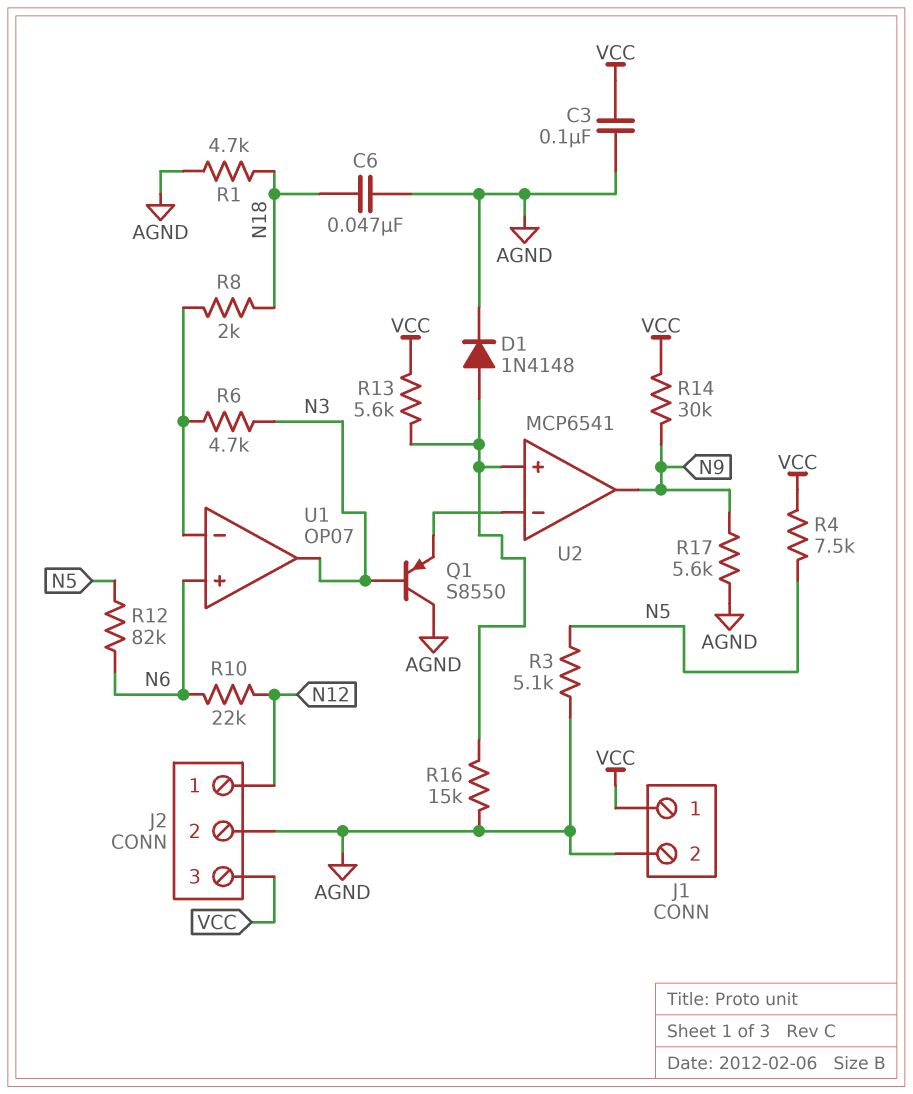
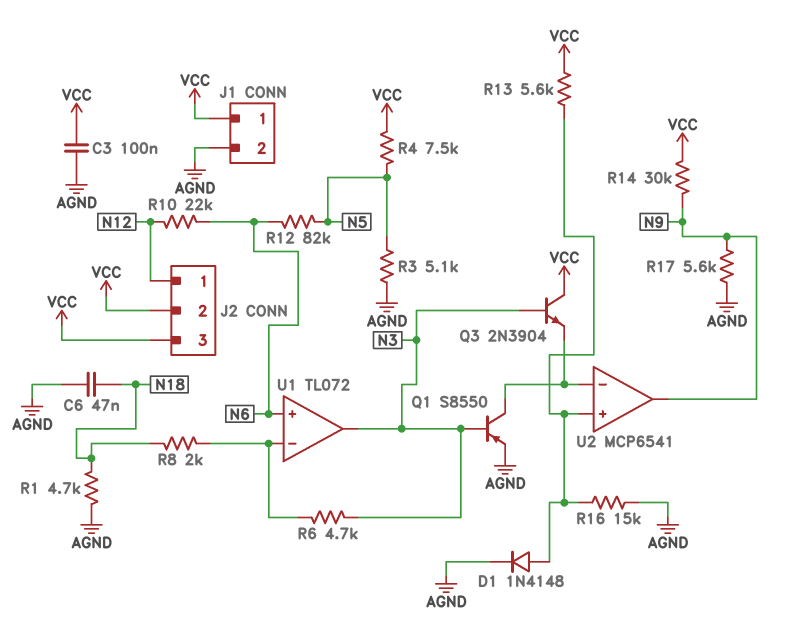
J2 pin 2: AGND -> VCC
Q1: PNP S8550 (B N3, C AGND, E U2/in-) -> PNP S8550 (B N3, C U2/in-, E AGND)
Q3: none -> NPN 2N3904 (B N3, C VCC, E U2/in-)
U1: OP07 -> TL072

